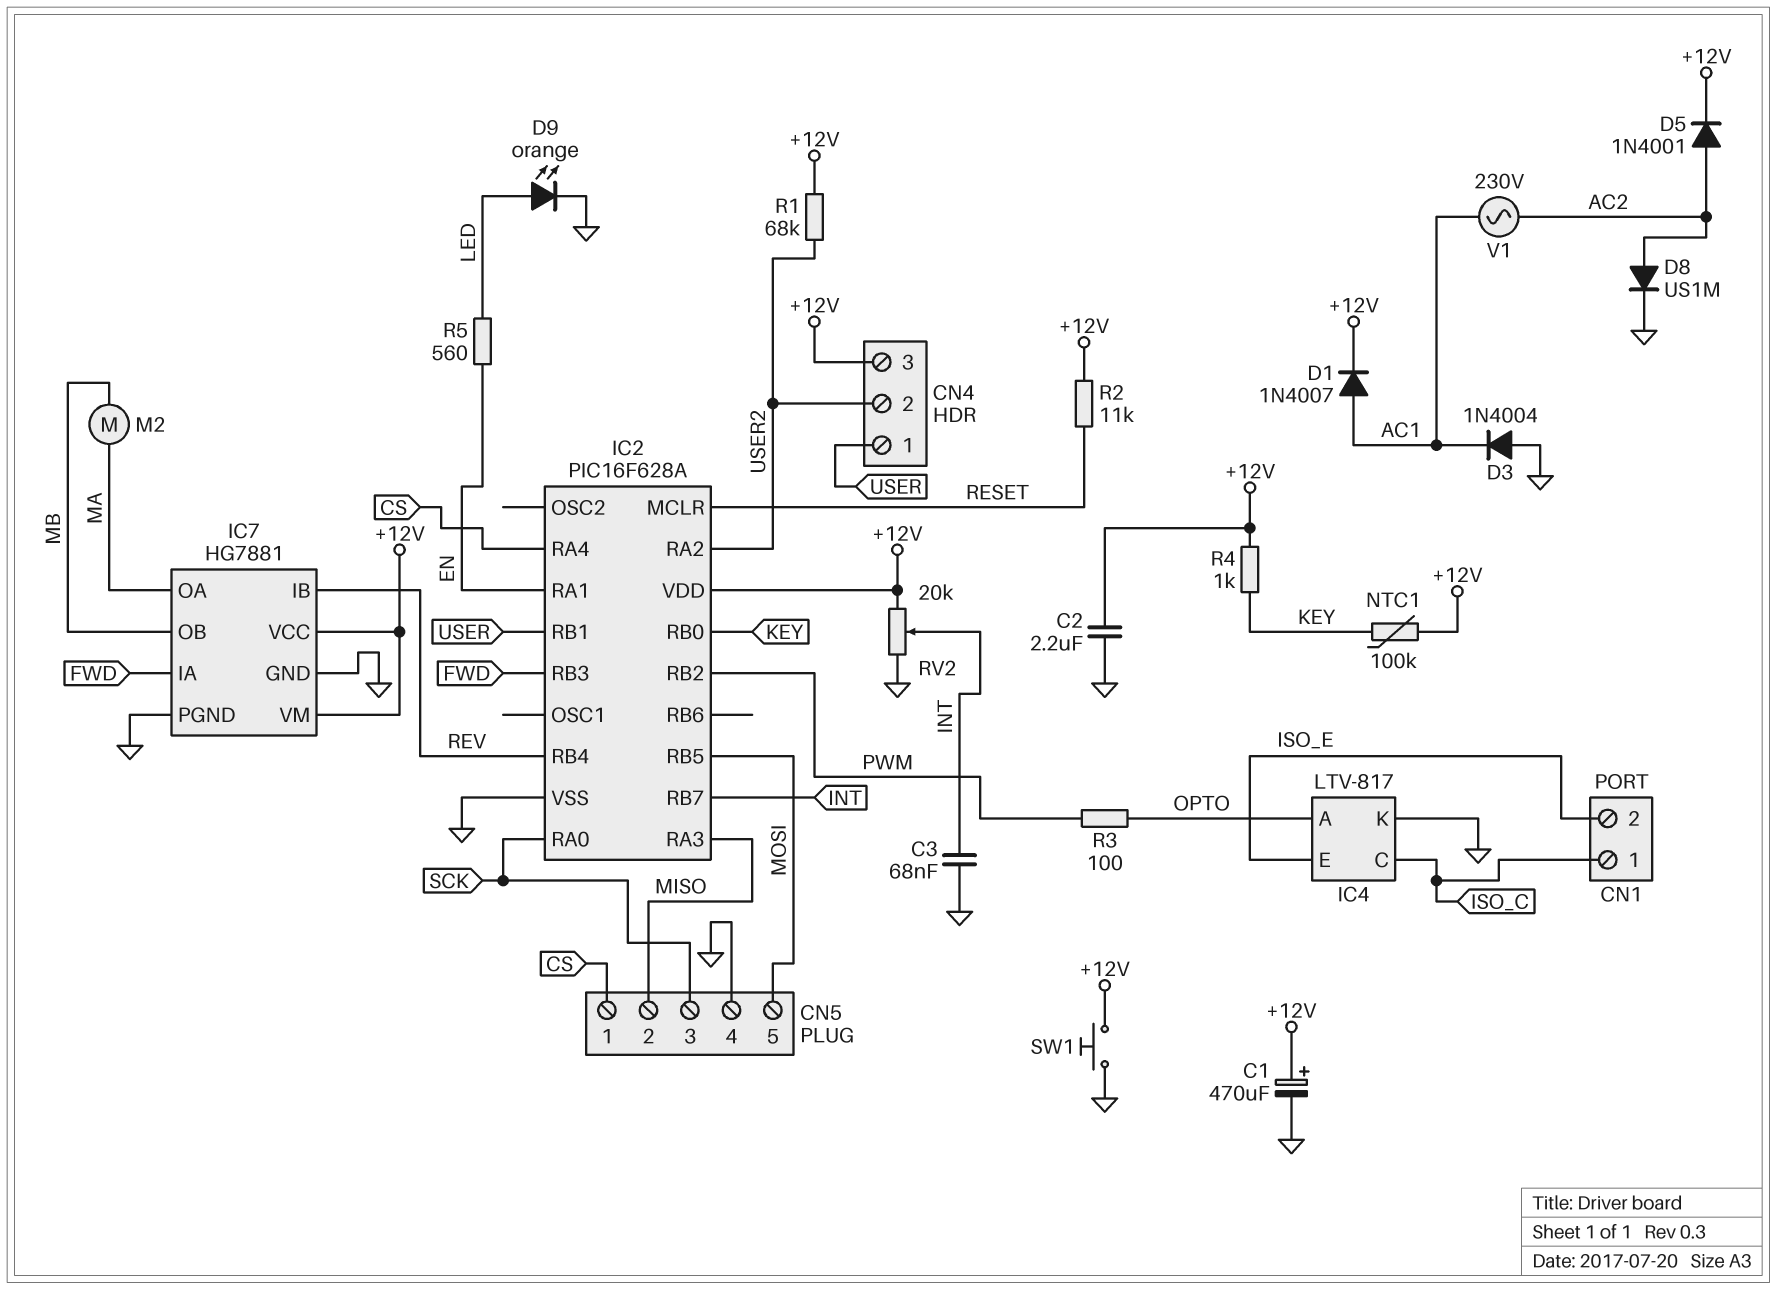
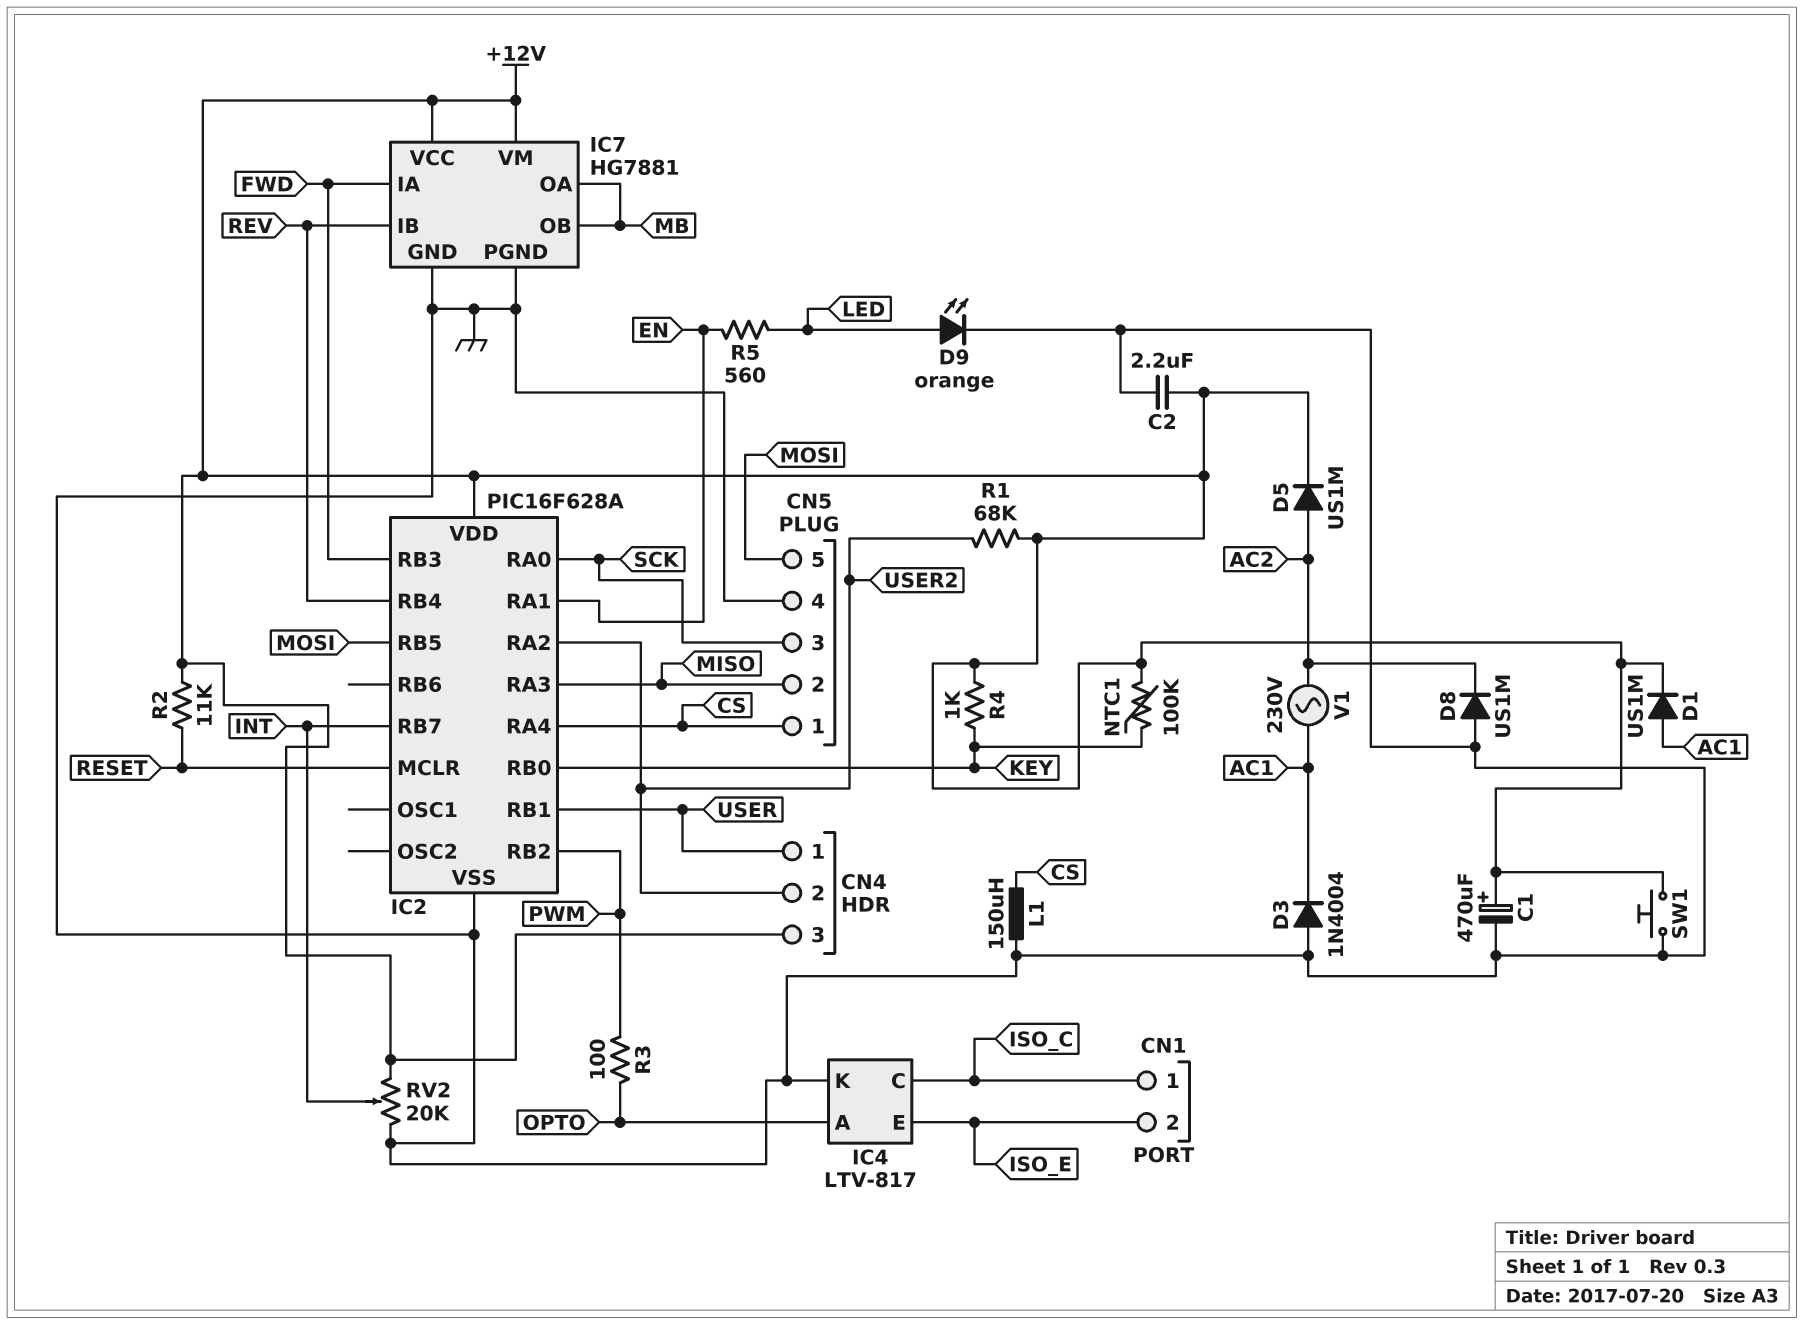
C3: 68nF (GND, INT) -> none
D1: diode 1N4007 (A AC1, K +12V) -> diode US1M (A AC1, K +12V)
D5: diode 1N4001 (A AC2, K +12V) -> diode US1M (A AC2, K +12V)
D8: diode US1M (A AC2, K GND) -> diode US1M (A GND, K AC2)
IC7 pin OA: MA -> MB
L1: none -> 150uH (CS, GND)
M2: motor (MA, MB) -> none

